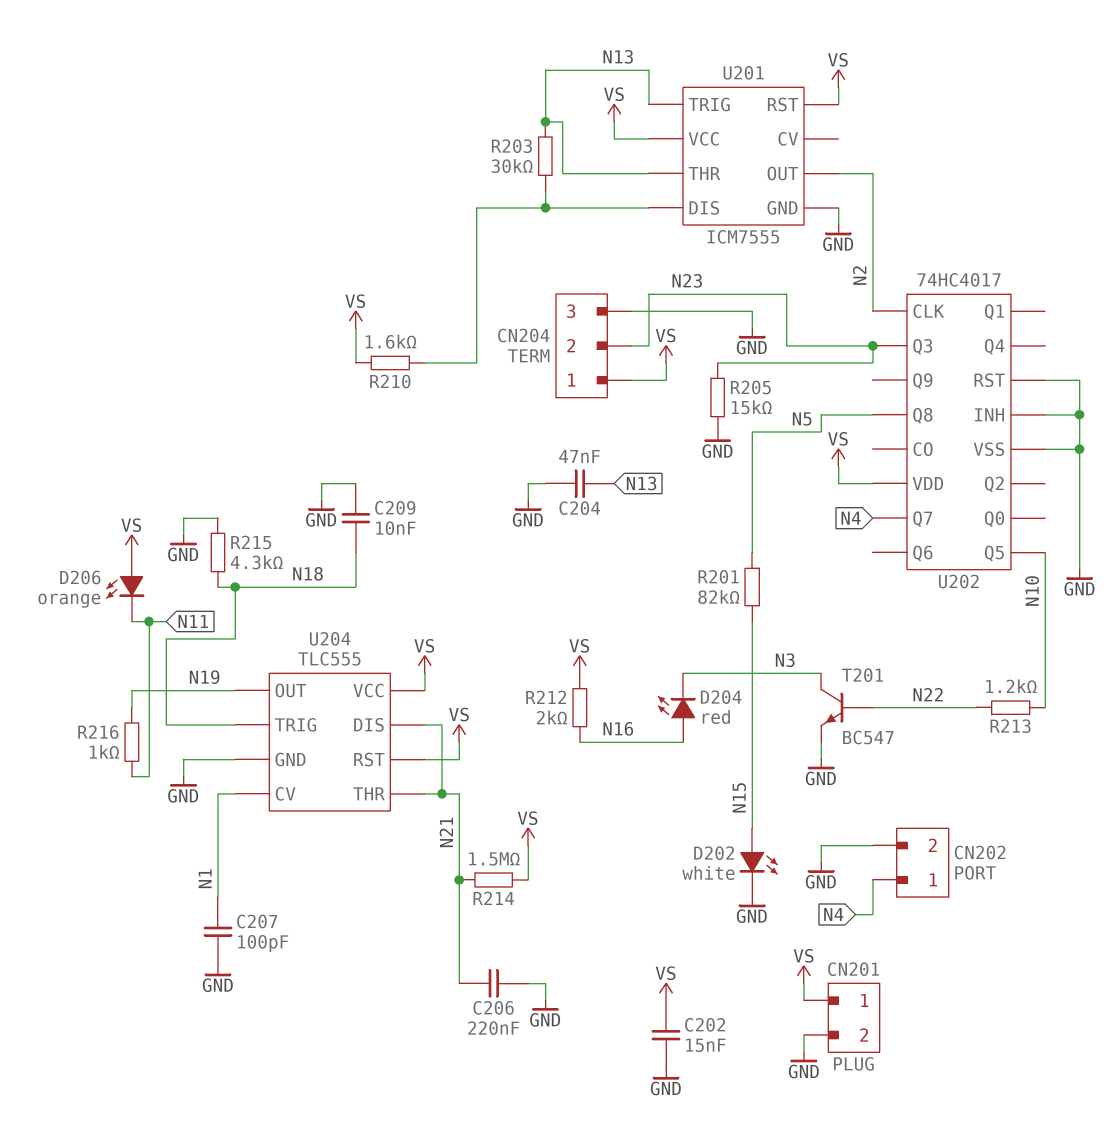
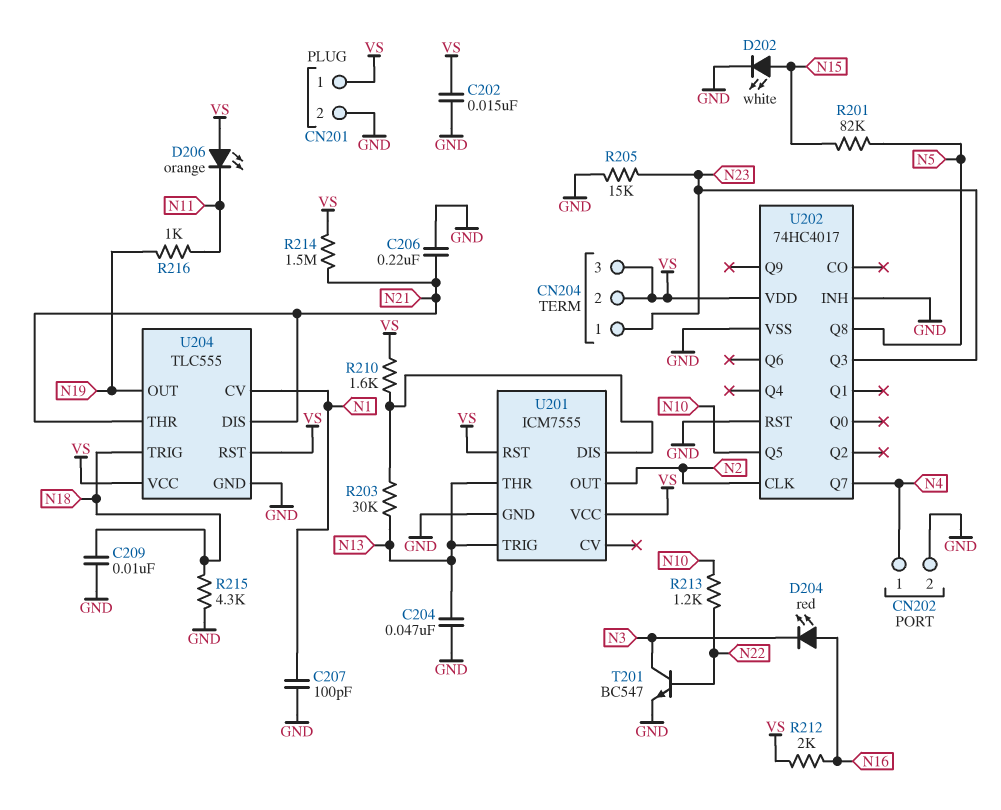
CN204 pin 1: VS -> N23
CN204 pin 2: N23 -> VS
CN204 pin 3: GND -> VS

